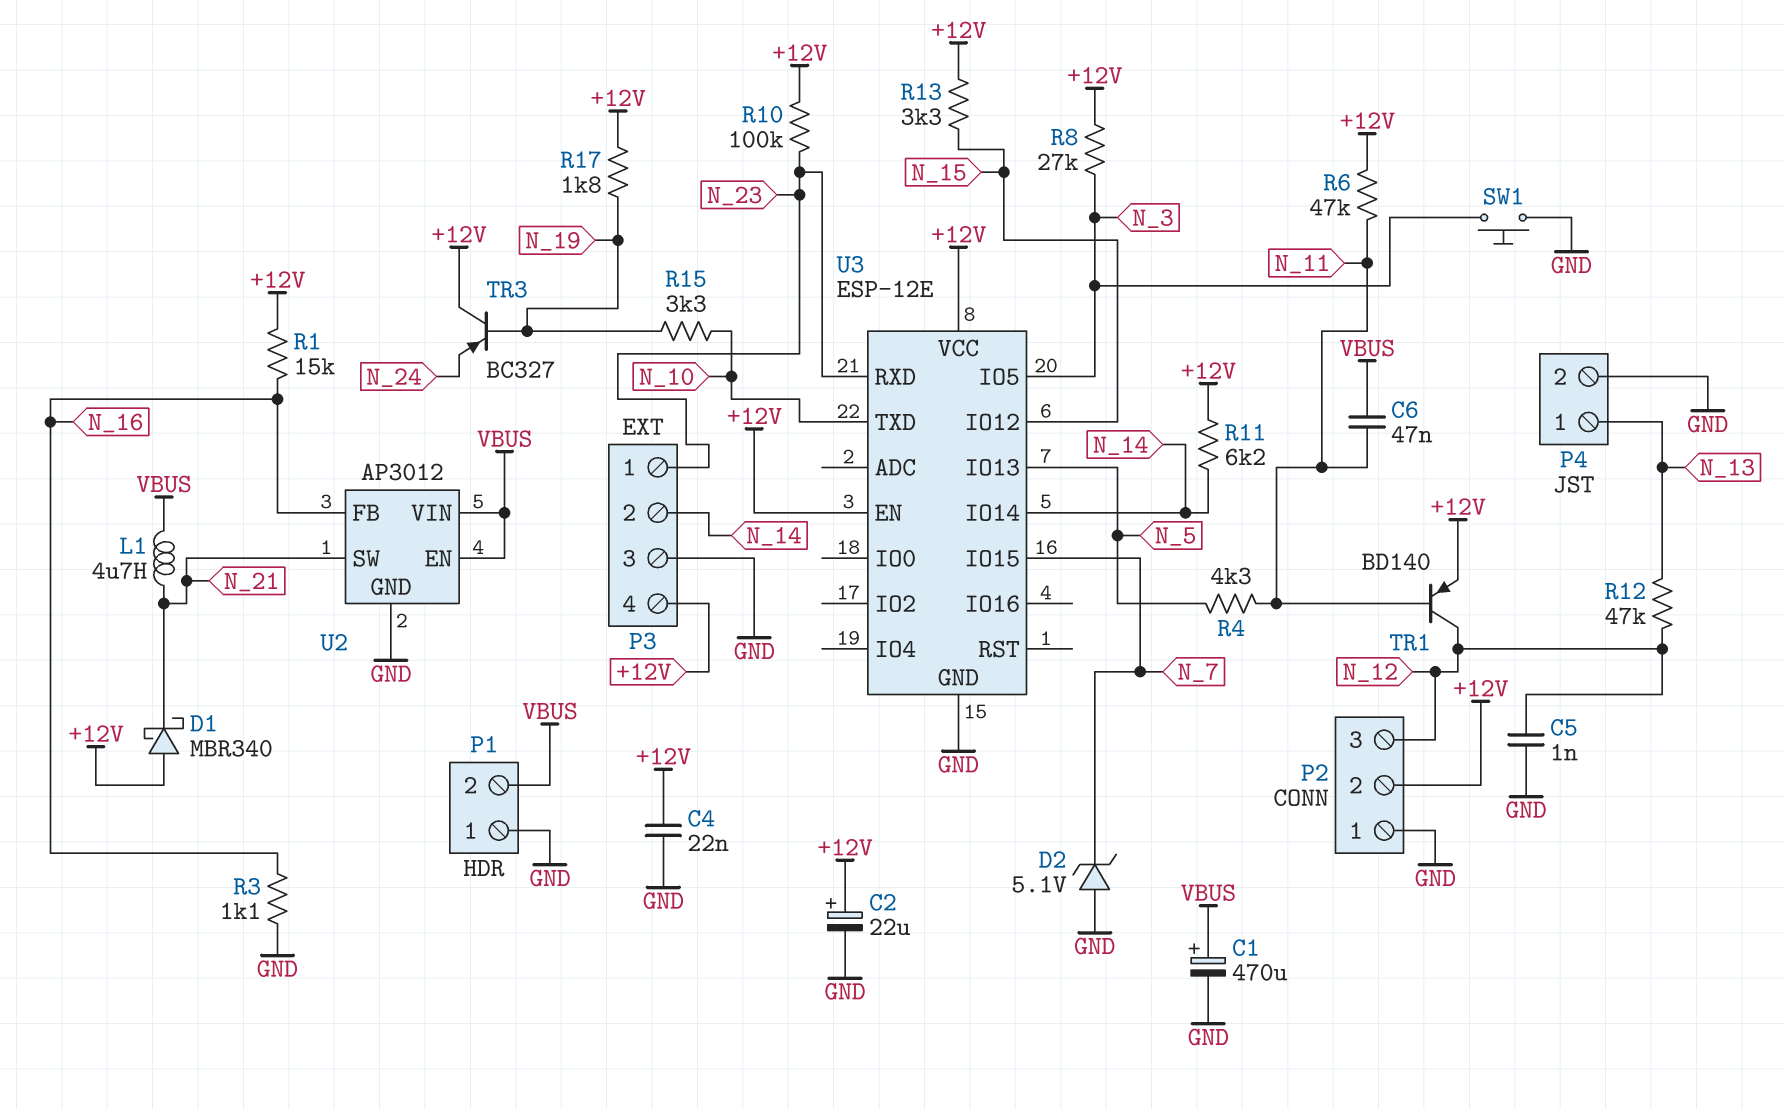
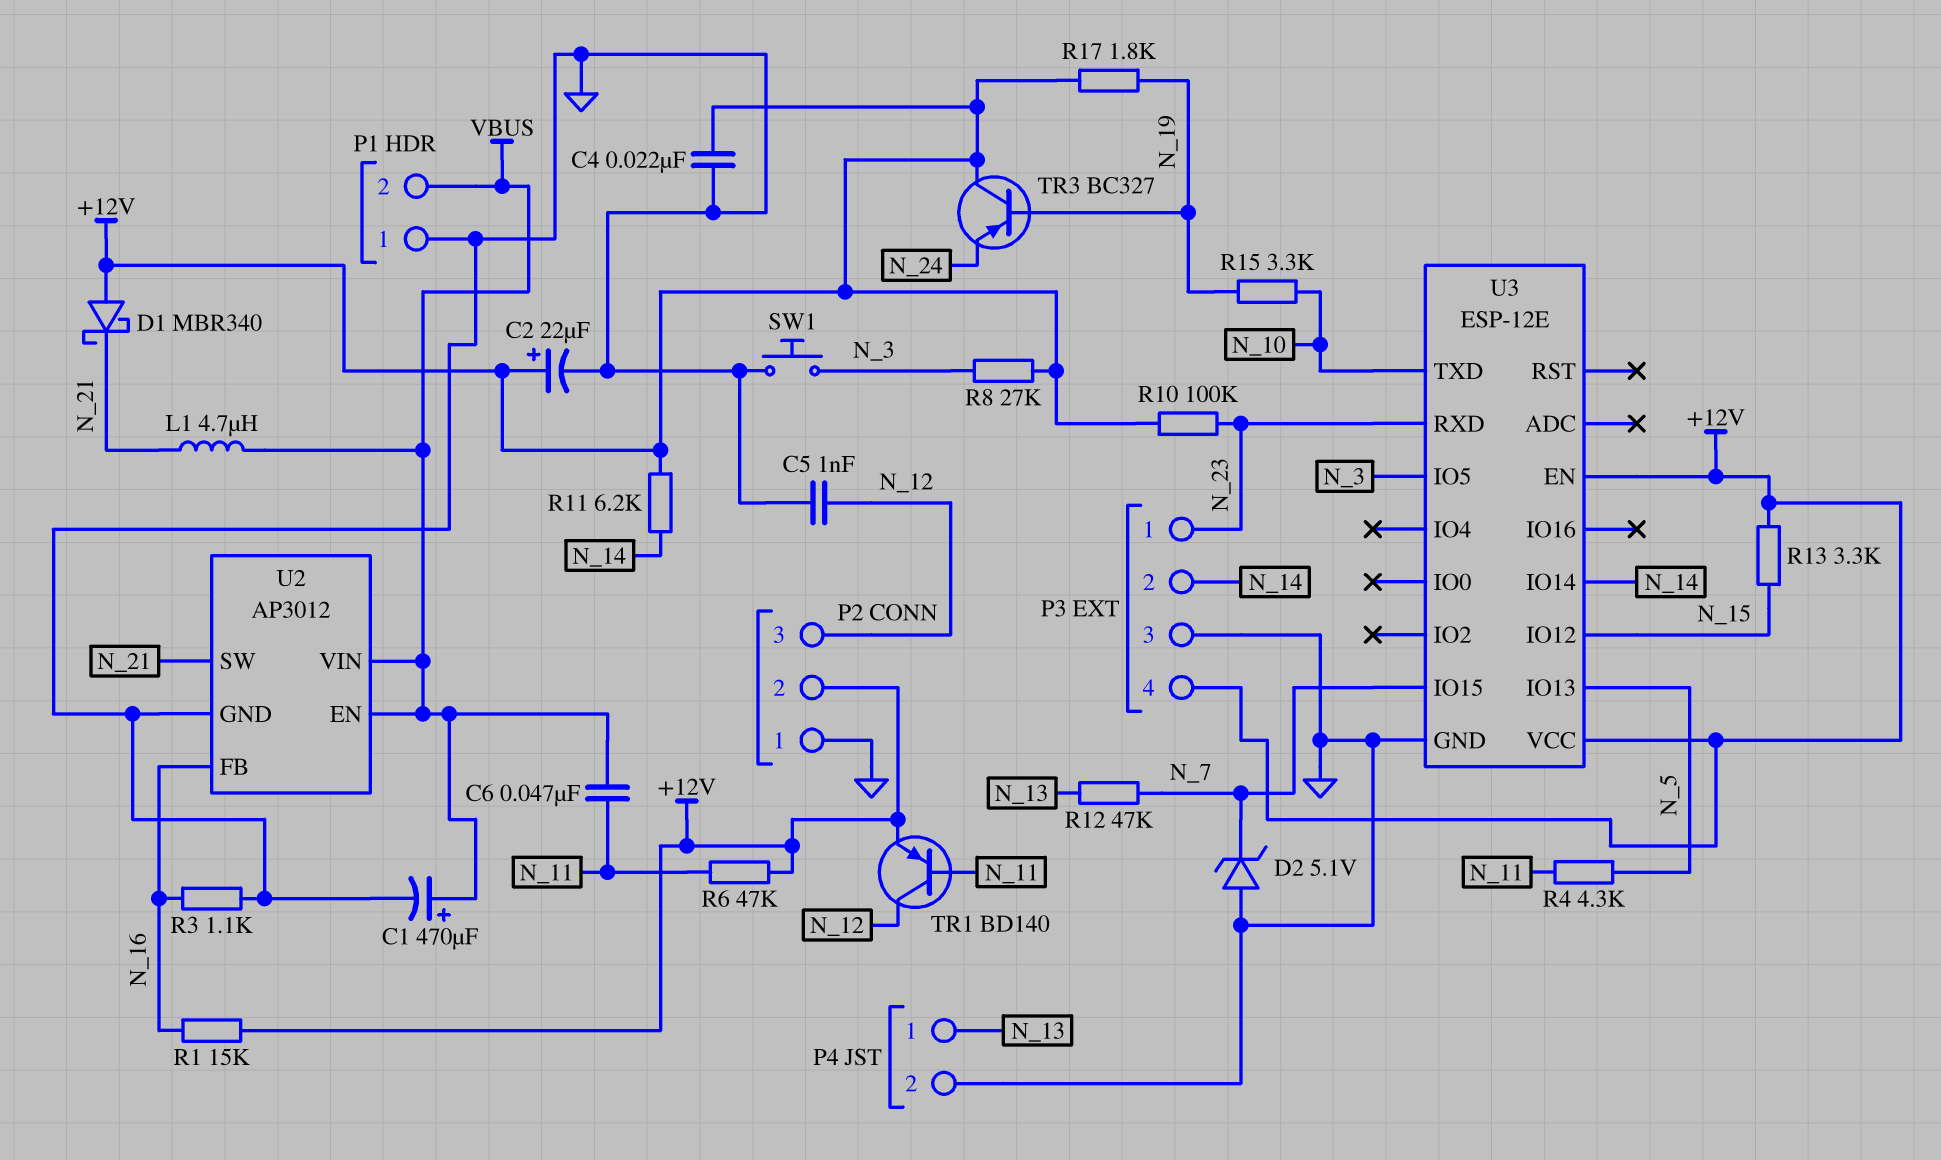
R12: 47k (N_12, N_13) -> 47k (N_7, N_13)

